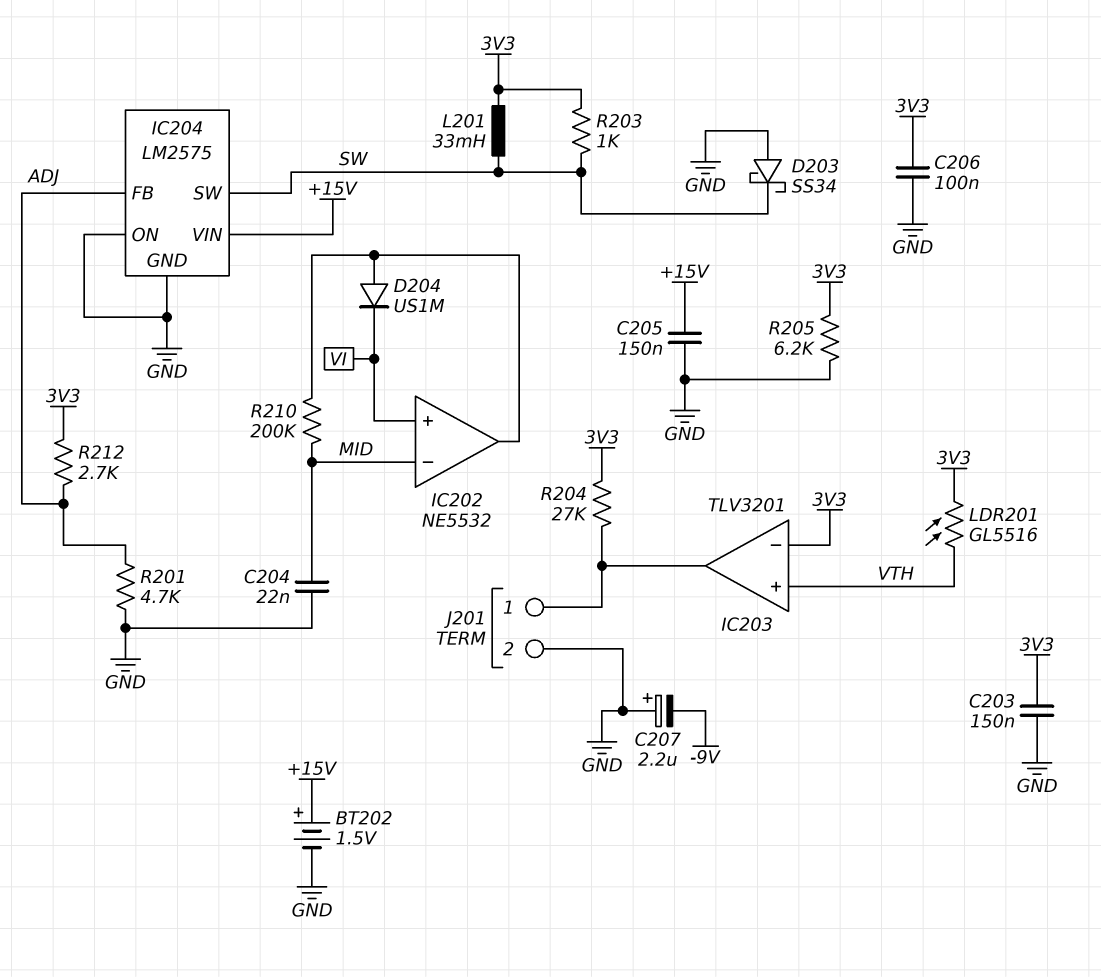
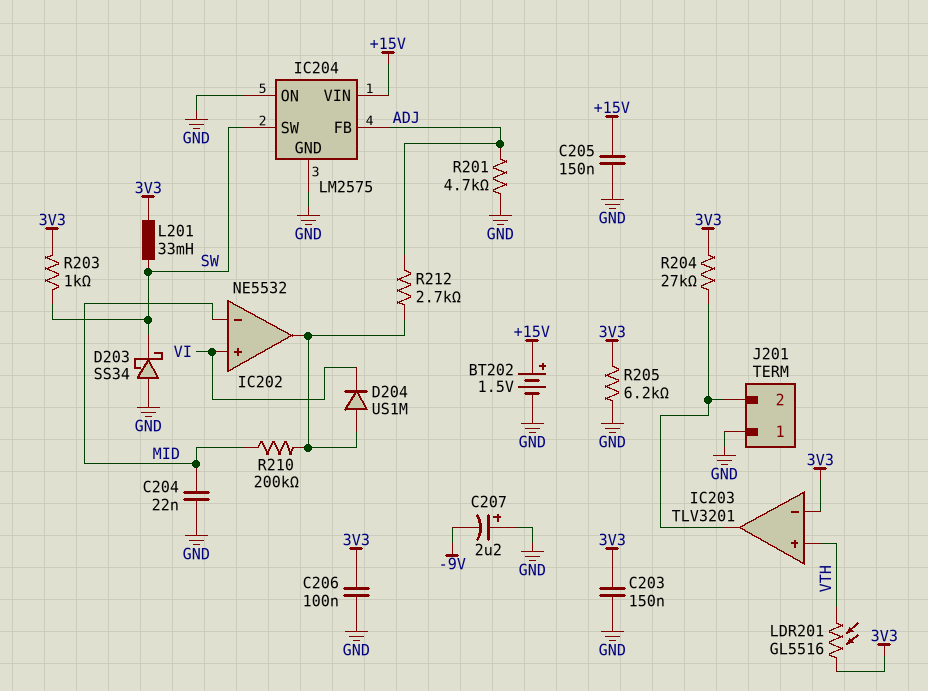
J201 pin 1: IC203/out -> GND
J201 pin 2: GND -> IC203/out
R212: 2.7k (3V3, ADJ) -> 2.7k (ADJ, IC202/out)

